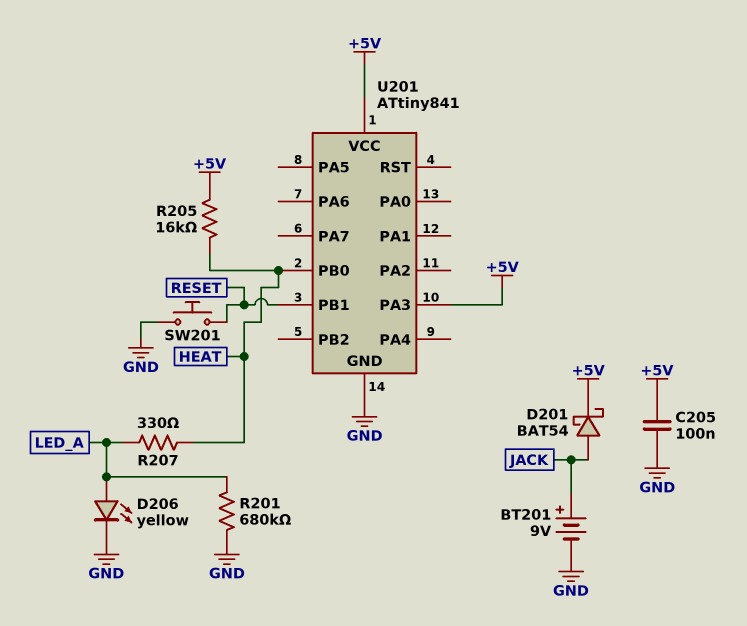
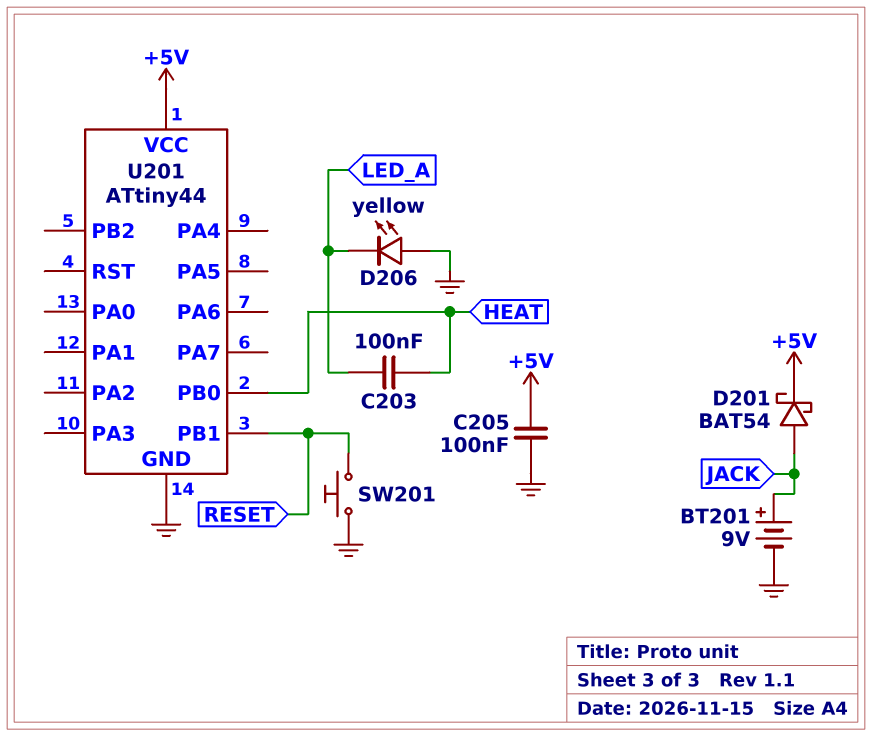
C203: none -> 100nF (HEAT, LED_A)
D206: LED yellow (A LED_A, K GND) -> LED yellow (A GND, K LED_A)
R201: 680k (GND, LED_A) -> none
R205: 16k (+5V, HEAT) -> none
R207: 330 (HEAT, LED_A) -> none
U201: ATtiny841 -> ATtiny44
U201 pin PA3: +5V -> none

